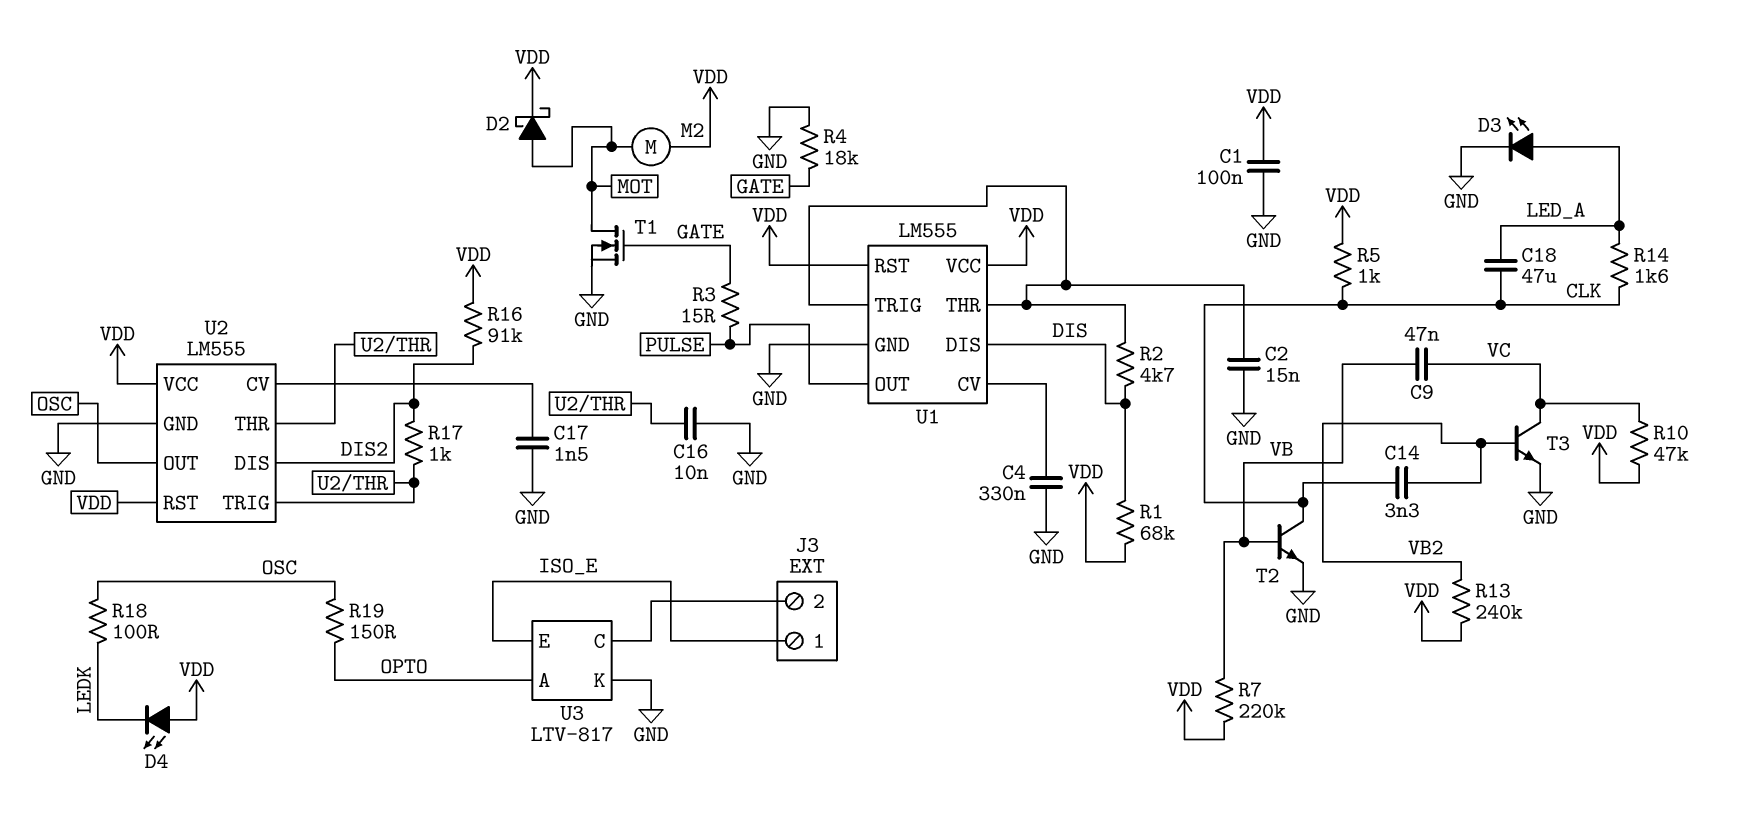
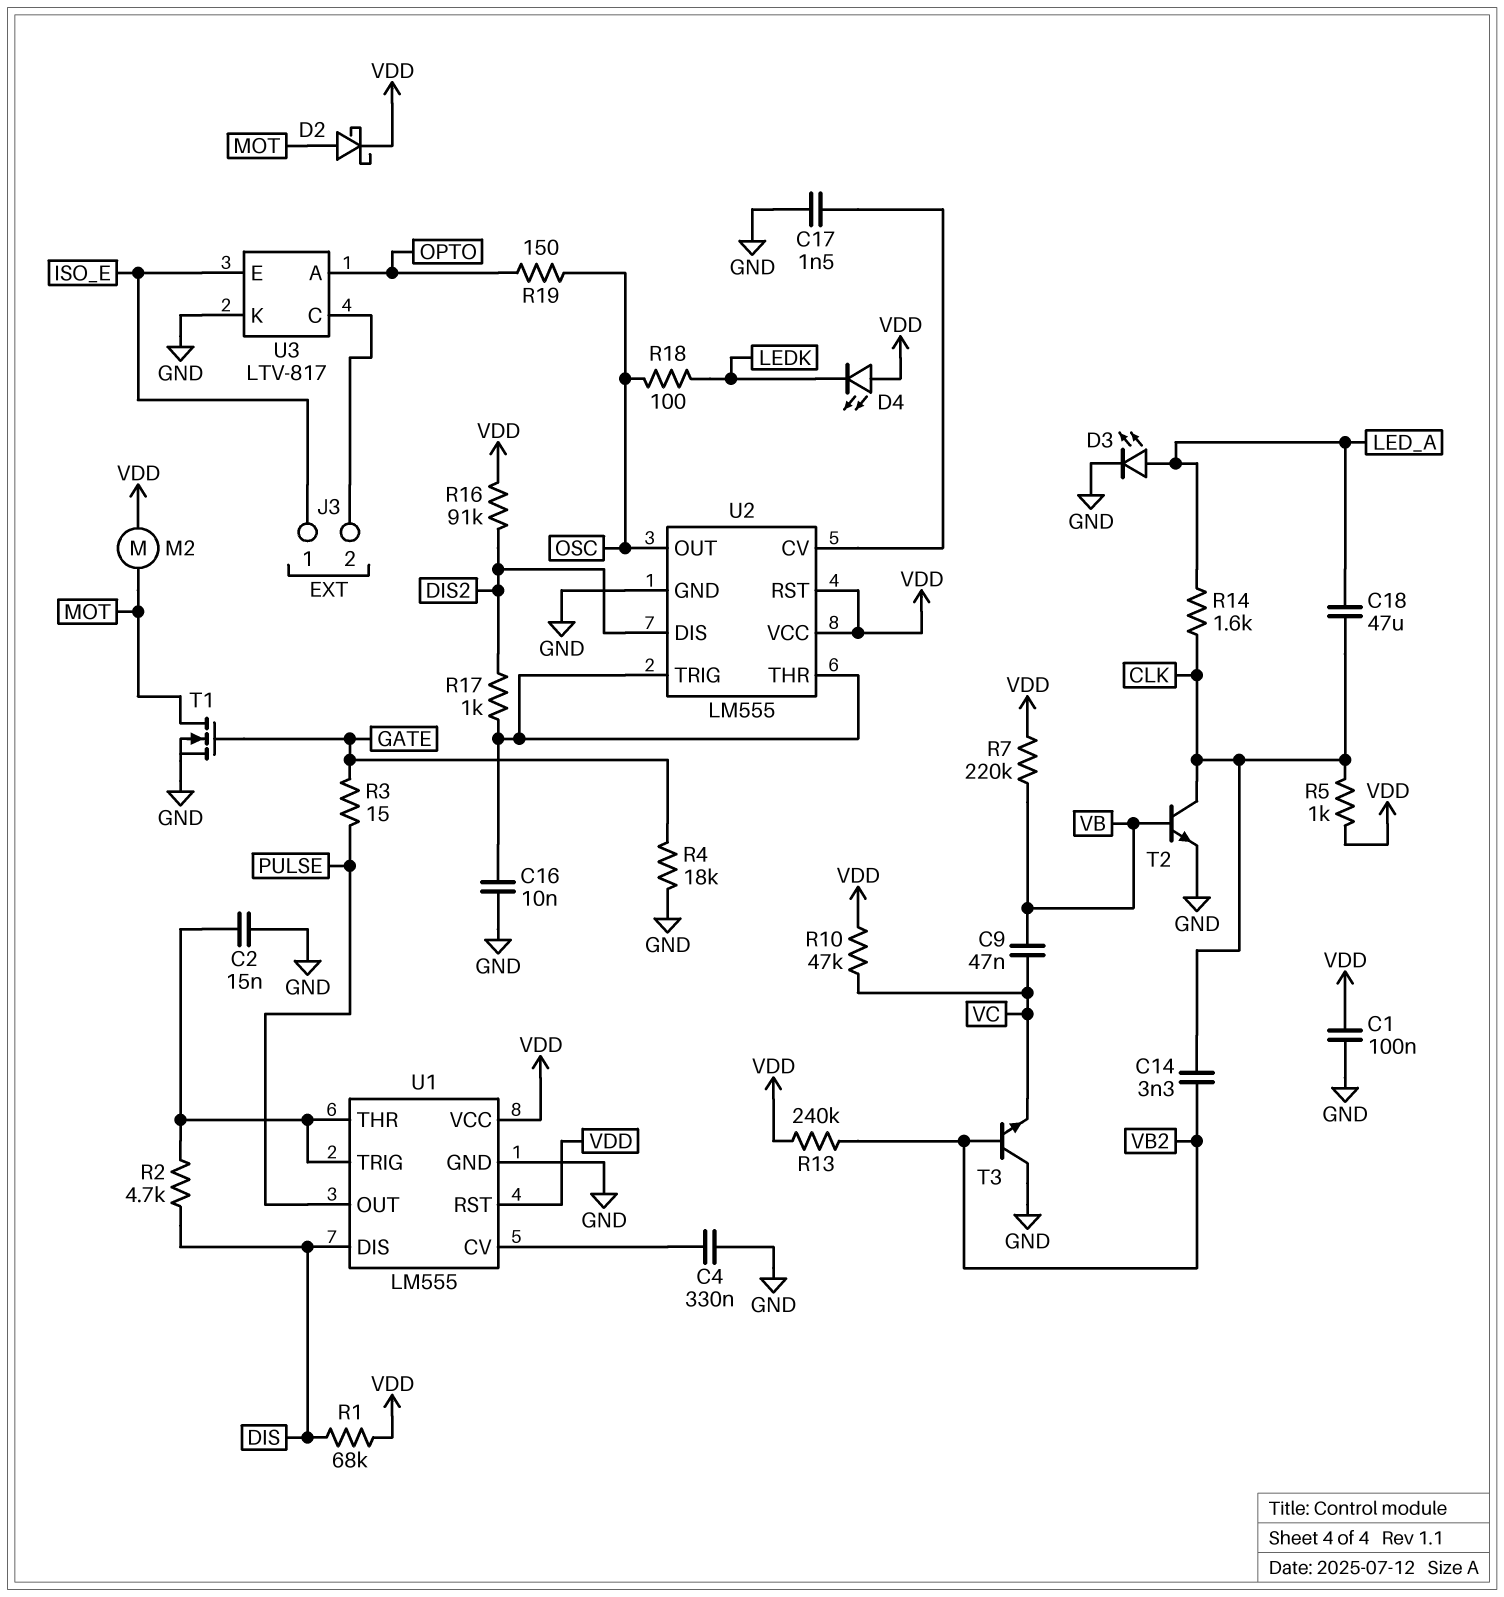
T3: NPN (B VB2, C VC, E GND) -> NPN (B VB2, C GND, E VC)

